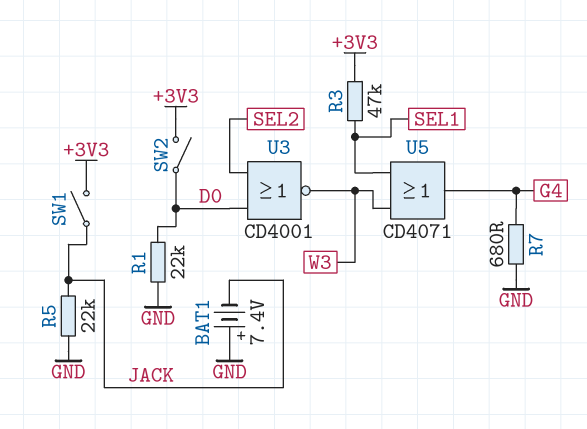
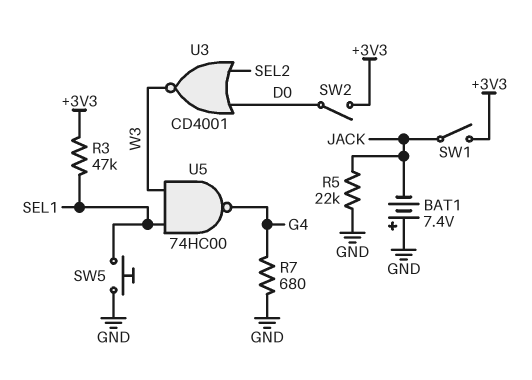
R1: 22k (D0, GND) -> none
SW5: none -> button (GND, SEL1)
U5: OR CD4071 (in SEL1, in W3, out G4) -> NAND 74HC00 (in SEL1, in W3, out G4)

